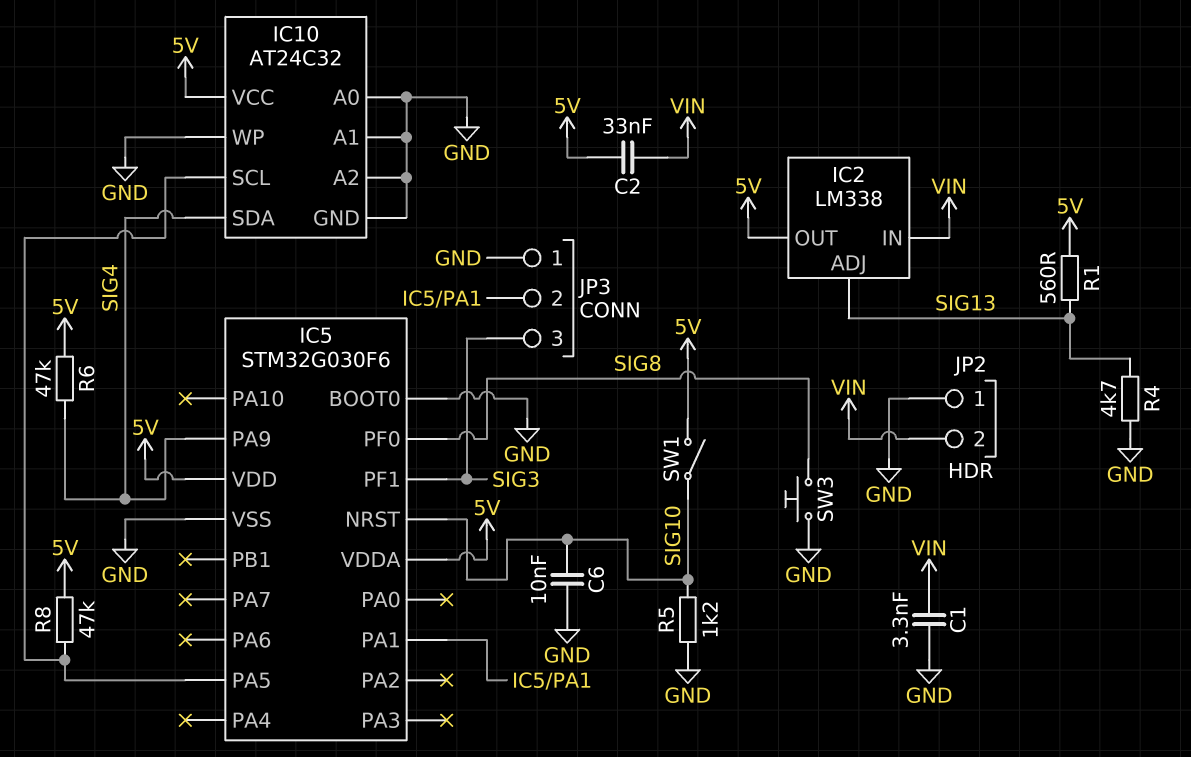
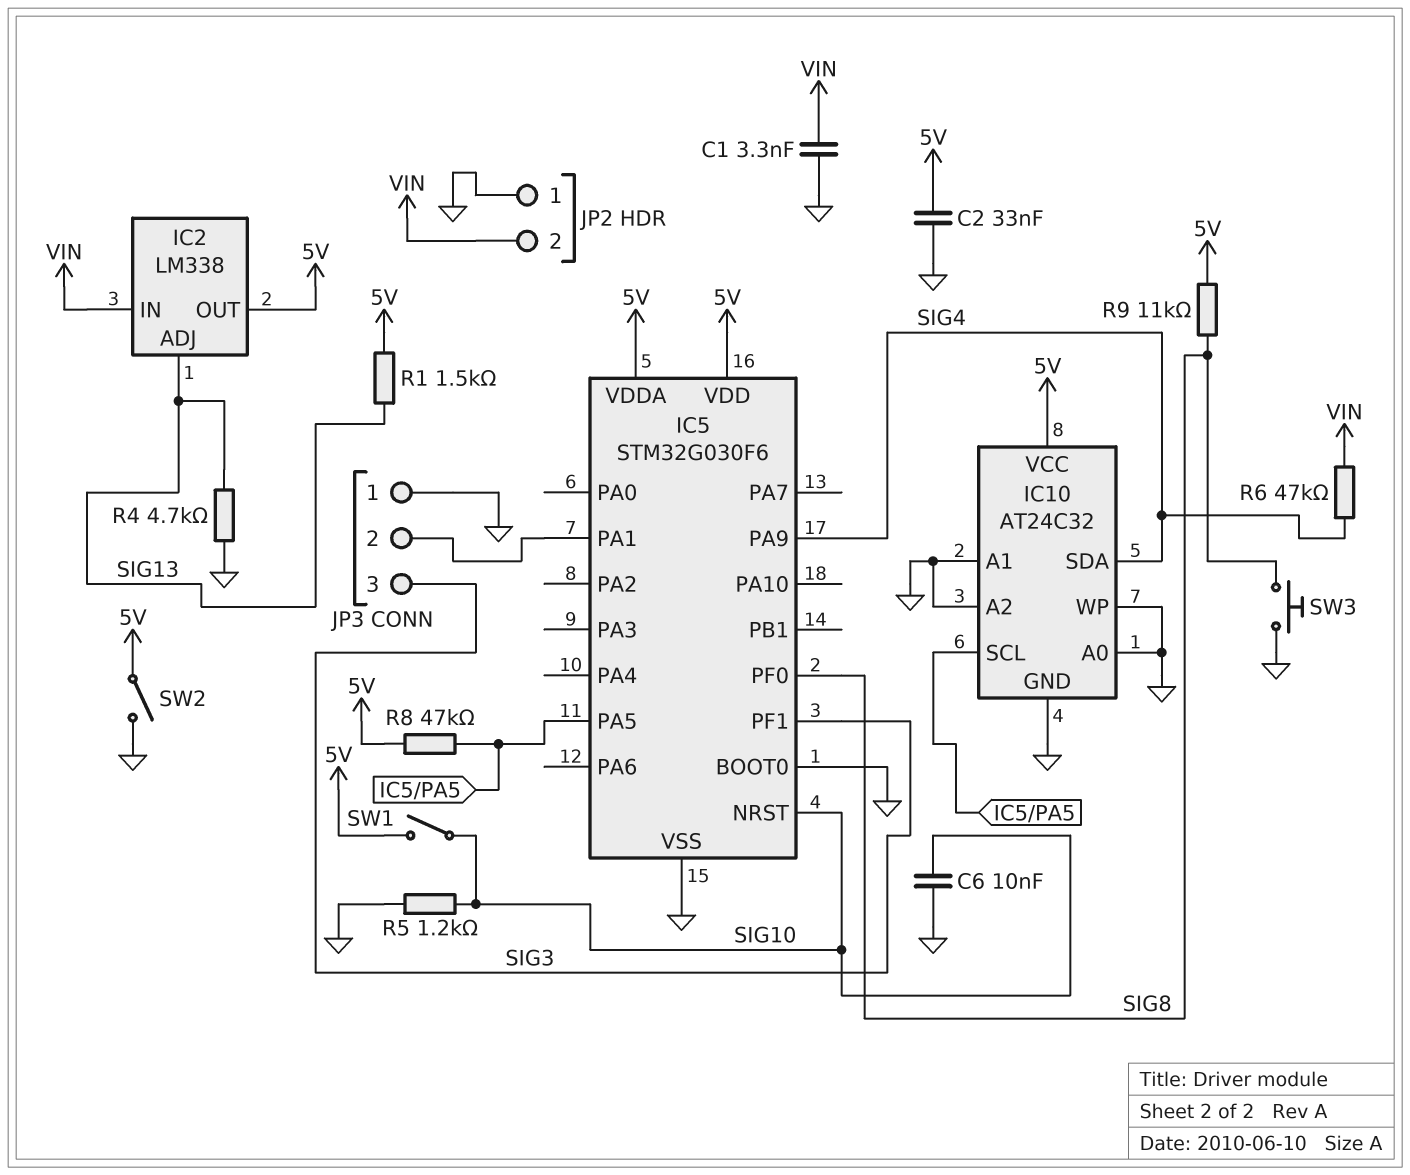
C2: 33nF (5V, VIN) -> 33nF (5V, GND)
R1: 560 (5V, SIG13) -> 1.5k (5V, SIG13)
R6: 47k (5V, SIG4) -> 47k (SIG4, VIN)
R9: none -> 11k (5V, SIG8)
SW2: none -> switch (5V, GND)

